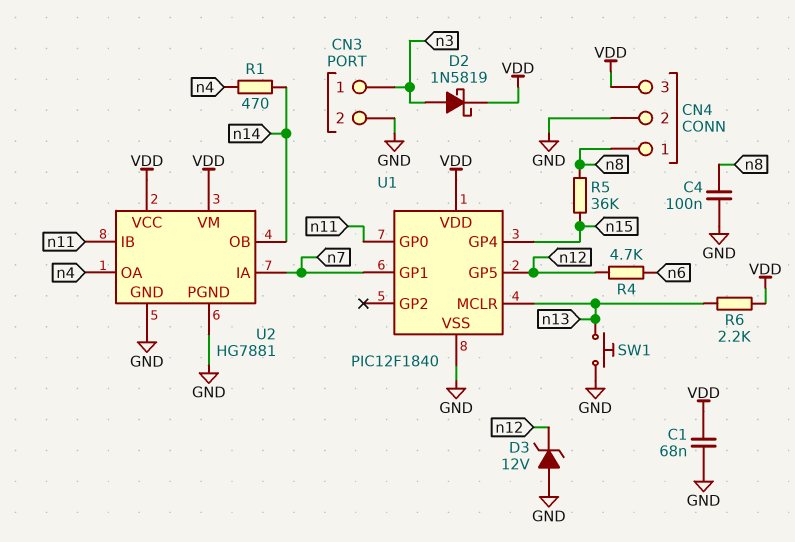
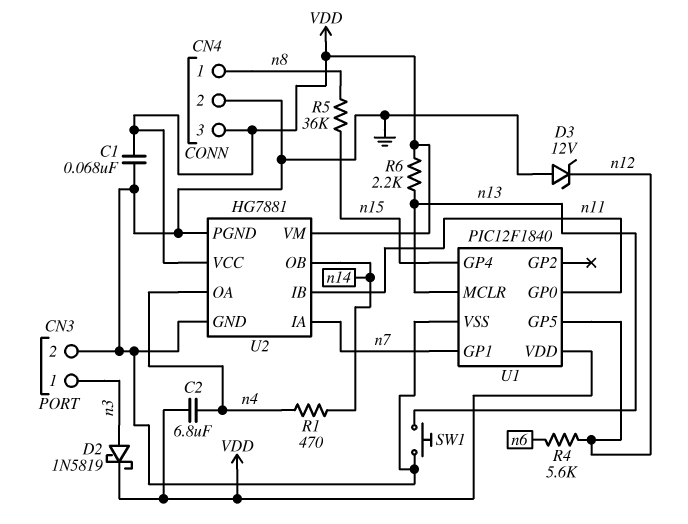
C2: none -> 6.8uF (VDD, n4)
C4: 100nF (GND, n8) -> none
R4: 4.7k (n6, n12) -> 5.6k (n6, n12)

